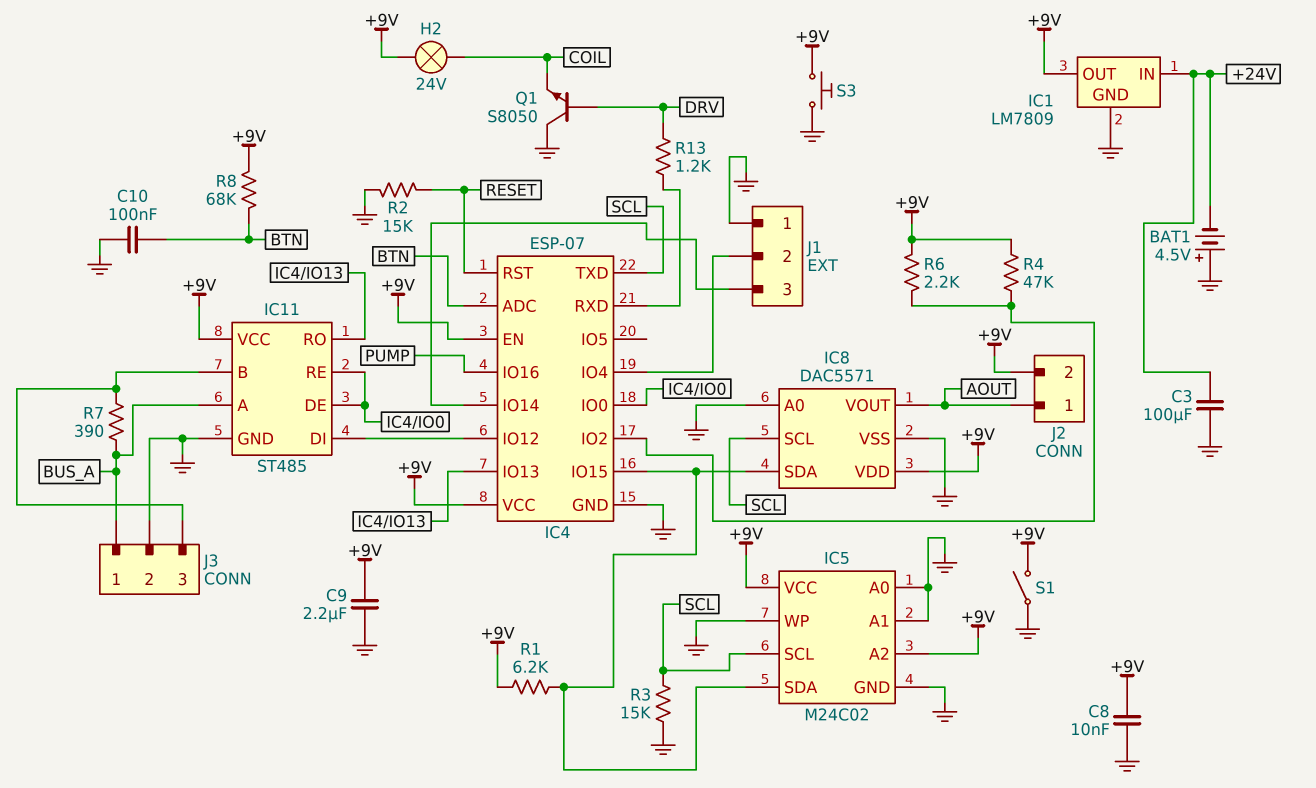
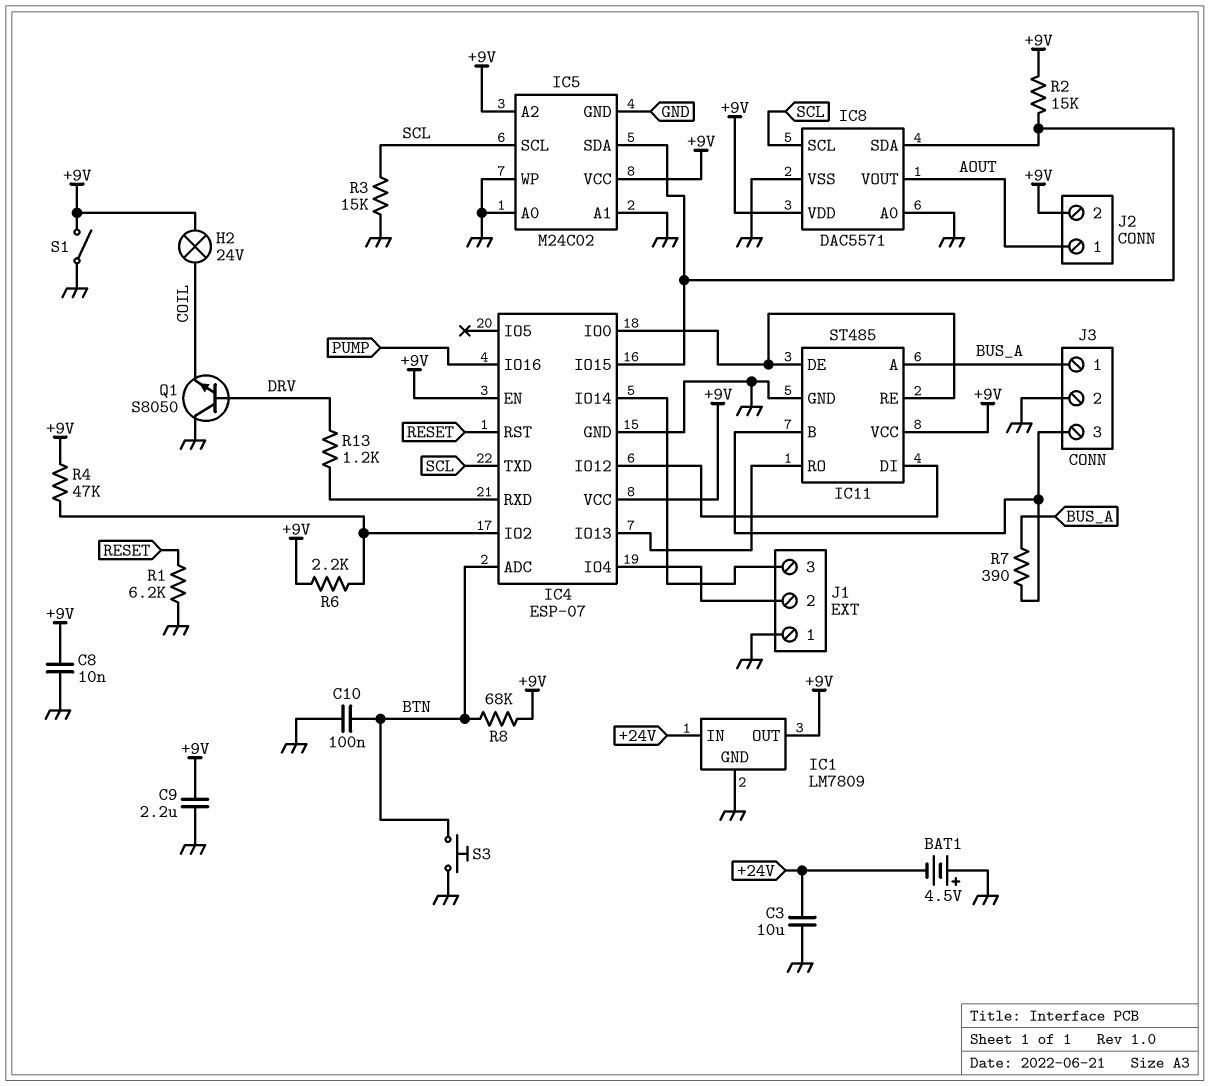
C3: 100uF (+24V, GND) -> 10uF (+24V, GND)
R1: 6.2k (+9V, IC4/IO15) -> 6.2k (GND, RESET)
R2: 15k (GND, RESET) -> 15k (+9V, IC4/IO15)
S3: button (+9V, GND) -> button (BTN, GND)

